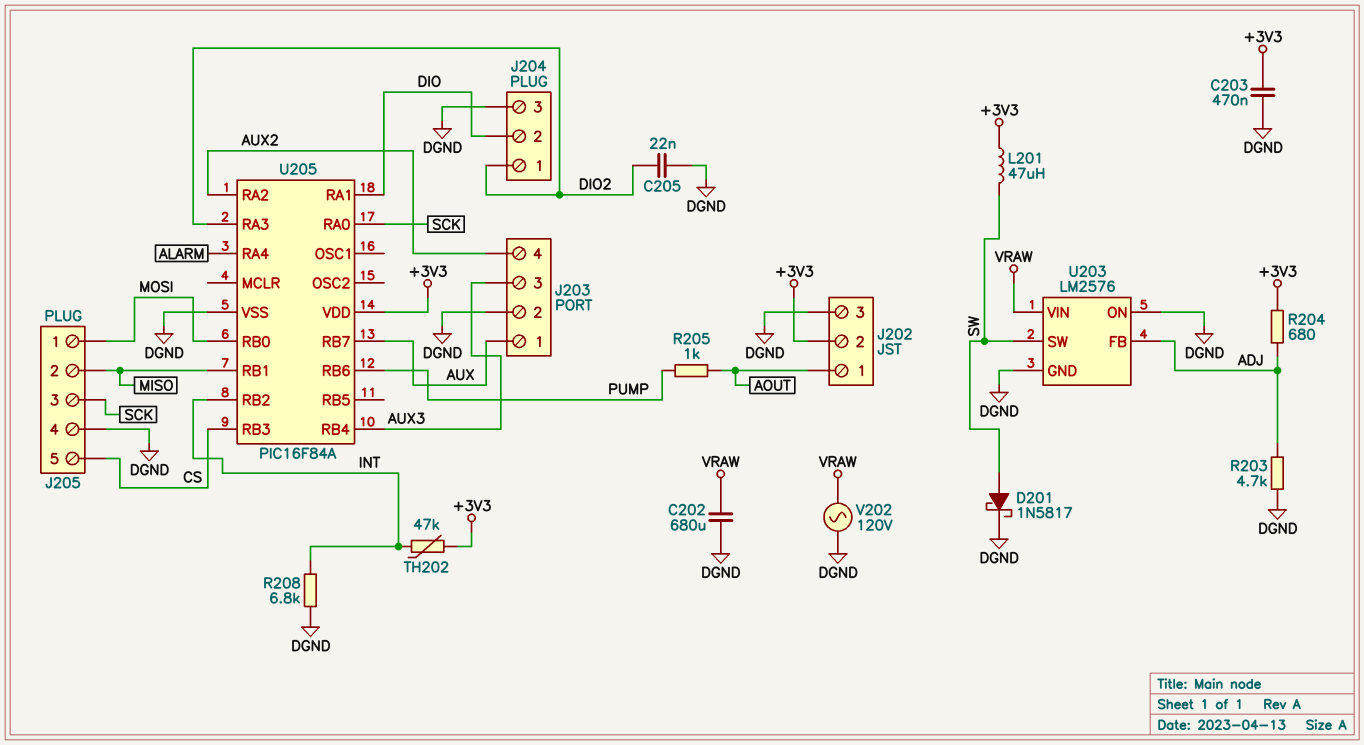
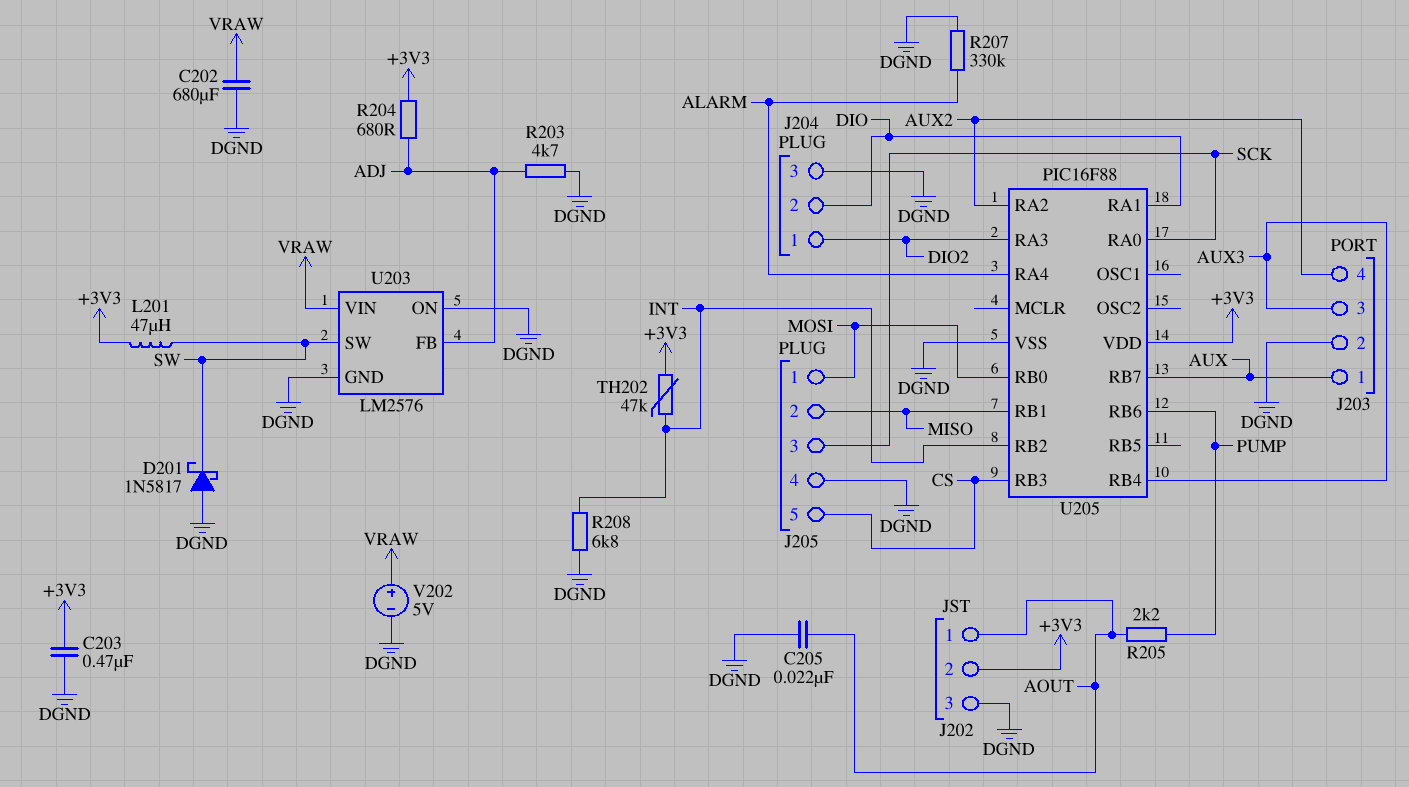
C205: 22nF (DGND, DIO2) -> 22nF (AOUT, DGND)
D201: schottky 1N5817 (A SW, K DGND) -> schottky 1N5817 (A DGND, K SW)
R205: 1k (AOUT, PUMP) -> 2.2k (AOUT, PUMP)
R207: none -> 330k (ALARM, DGND)
U205: PIC16F84A -> PIC16F88
V202: AC 120V (DGND, VRAW) -> 5V (plus VRAW, minus DGND)

